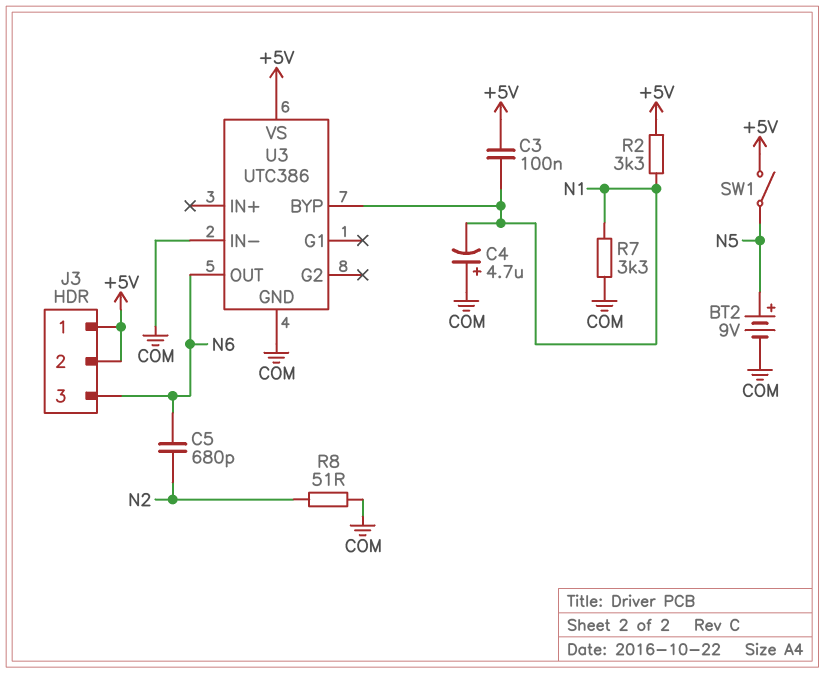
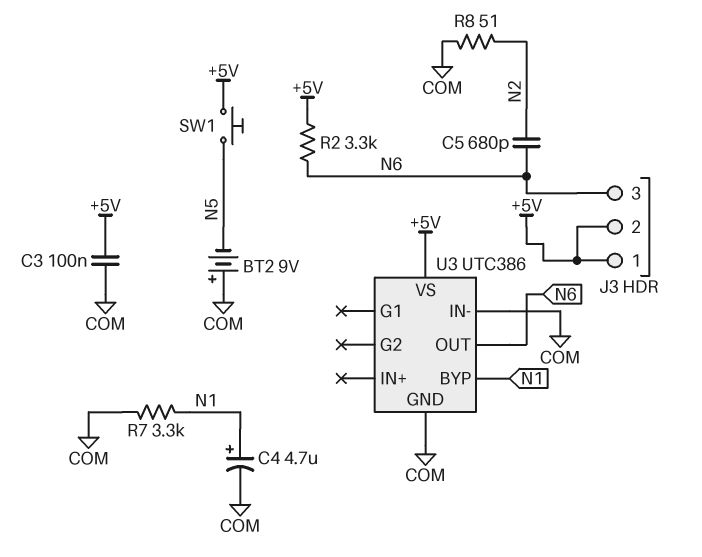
BT2: 9V (plus N5, minus COM) -> 9V (plus COM, minus N5)
C3: 100nF (+5V, N1) -> 100nF (+5V, COM)
C4: 4.7uF (plus COM, minus N1) -> 4.7uF (plus N1, minus COM)
R2: 3.3k (+5V, N1) -> 3.3k (+5V, N6)
SW1: switch (+5V, N5) -> button (+5V, N5)

